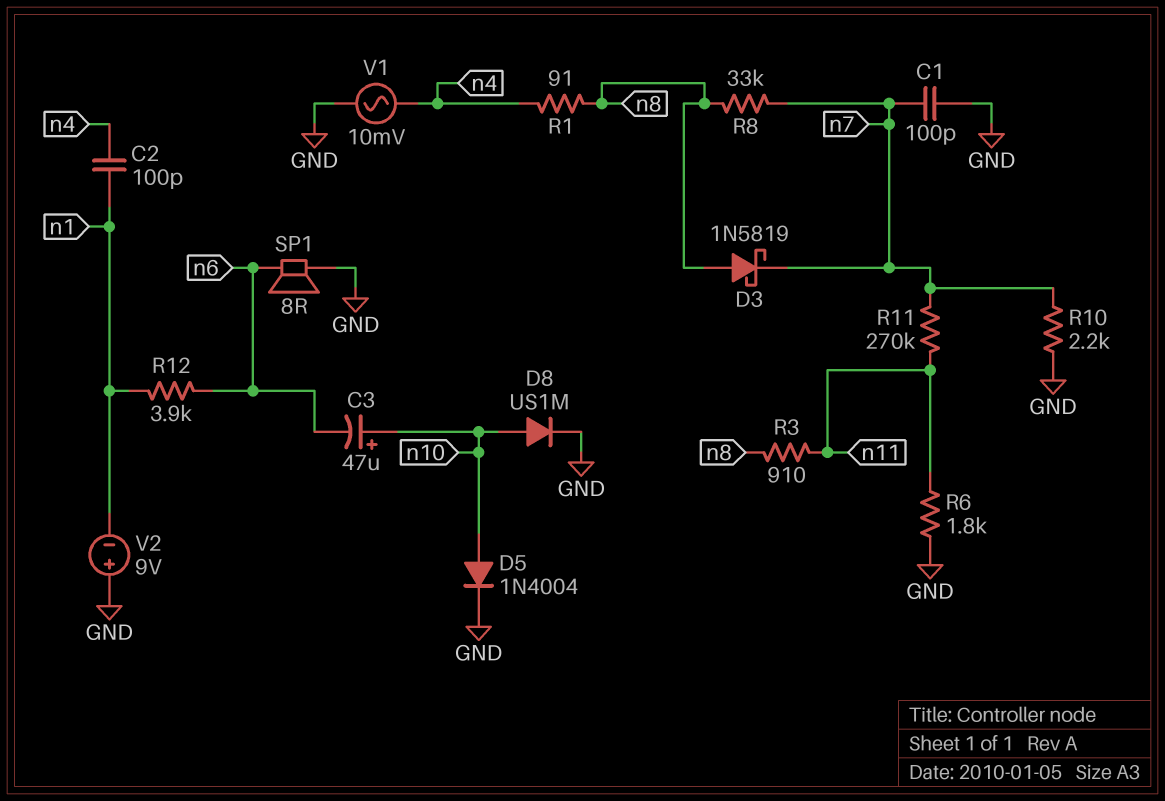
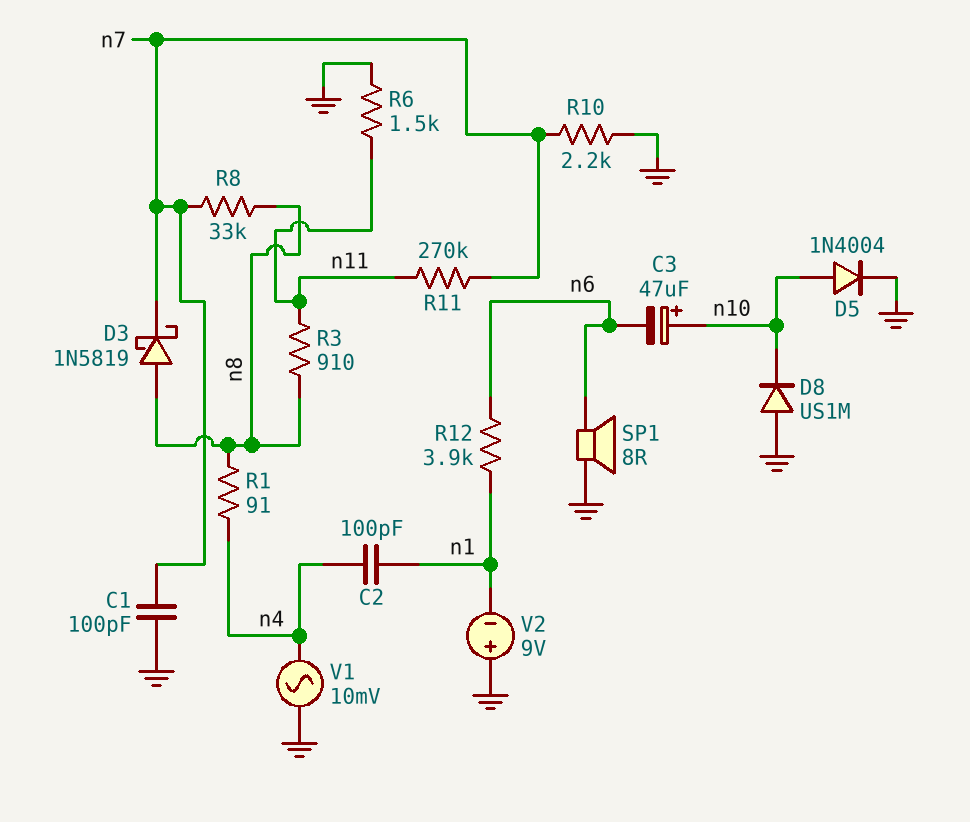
D8: diode US1M (A n10, K GND) -> diode US1M (A GND, K n10)
R6: 1.8k (GND, n11) -> 1.5k (GND, n11)

